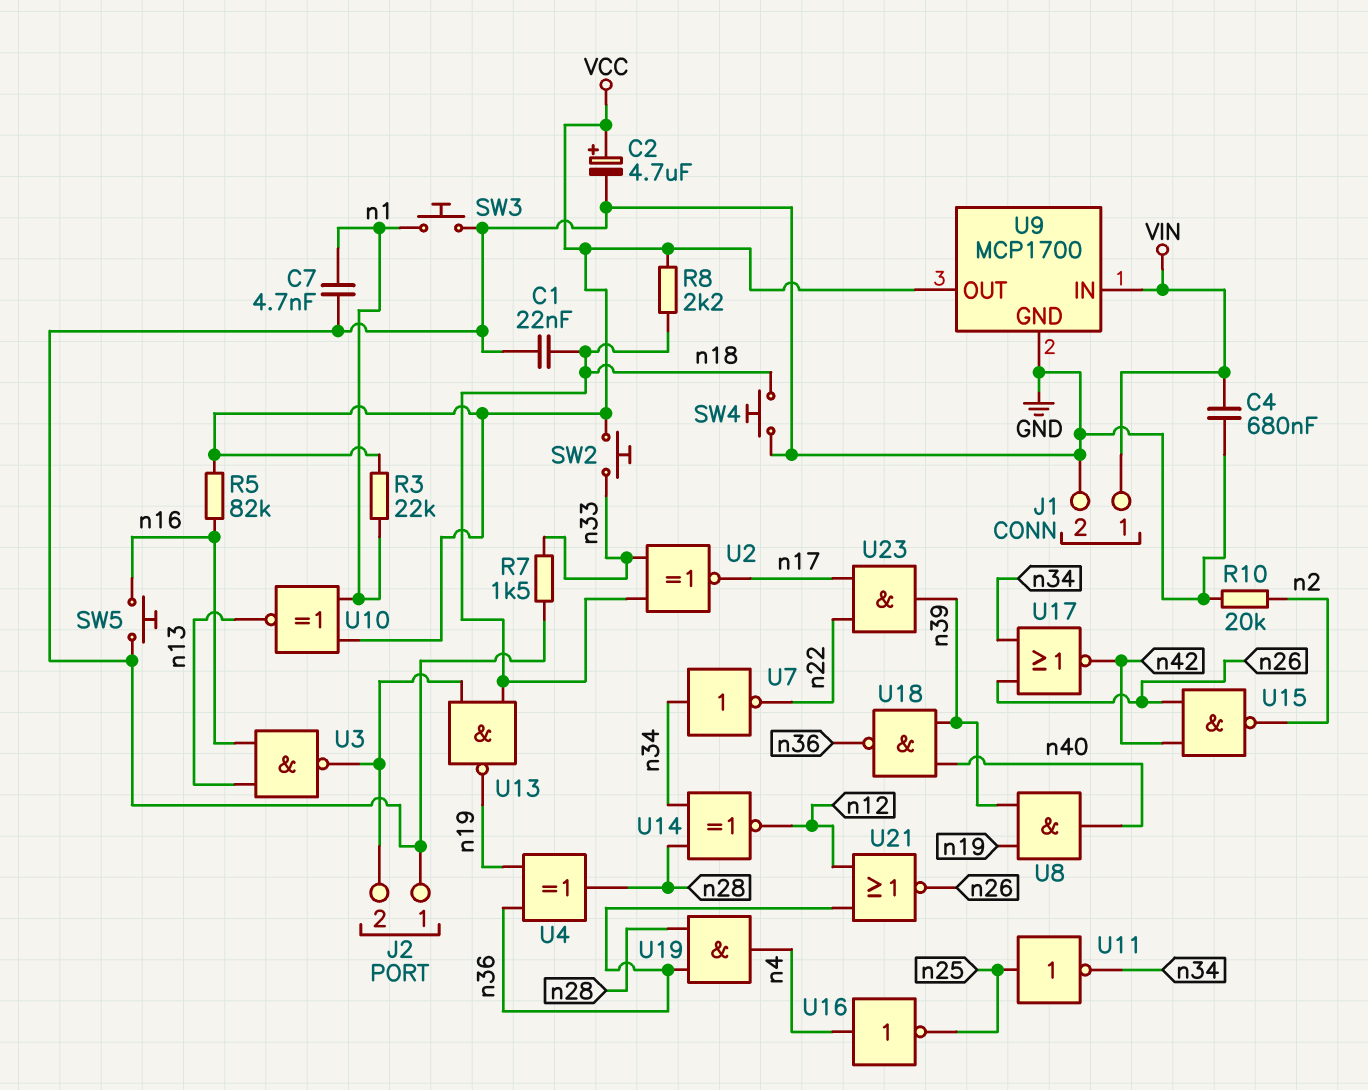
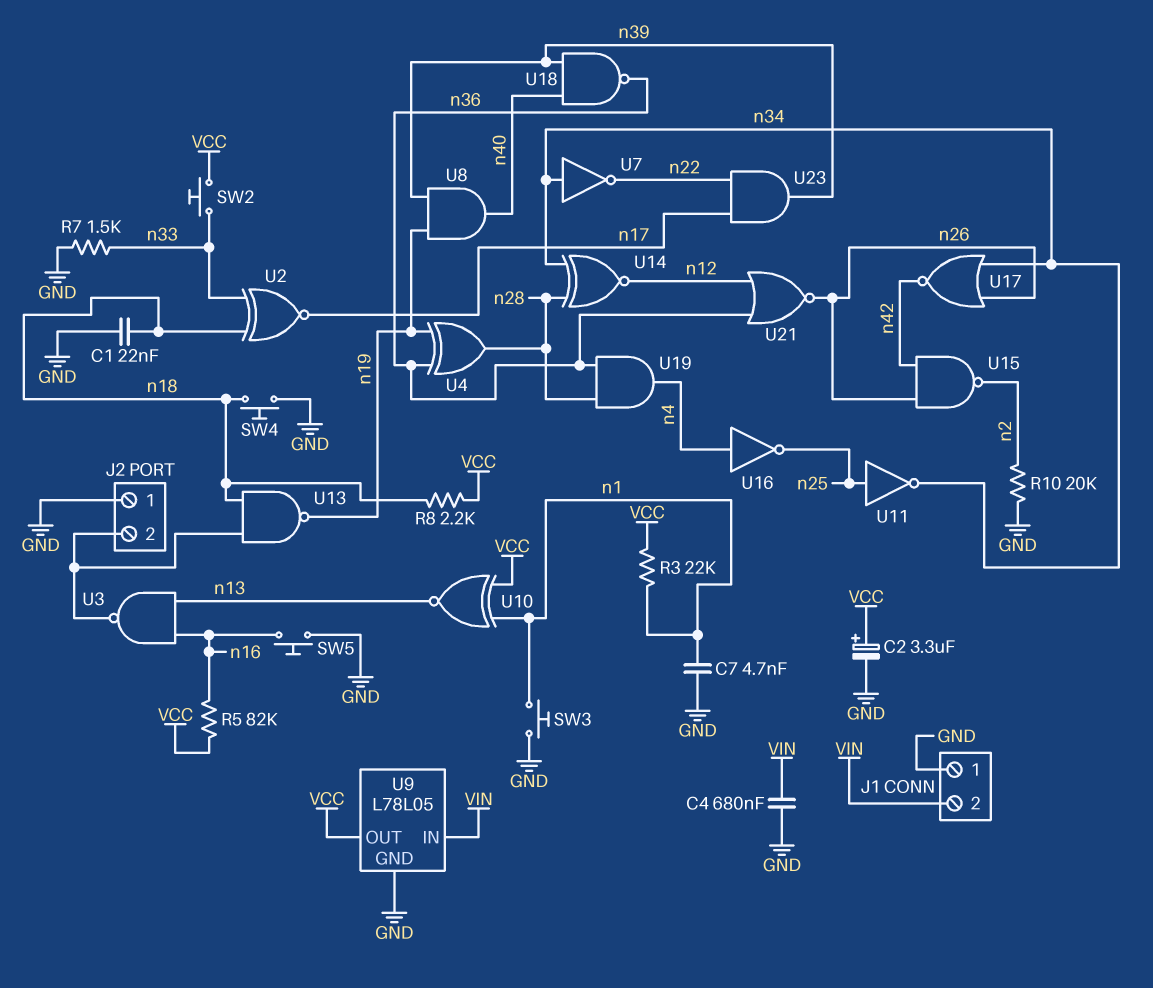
C2: 4.7uF (plus VCC, minus GND) -> 3.3uF (plus VCC, minus GND)
J1 pin 1: VIN -> GND
J1 pin 2: GND -> VIN
U9: MCP1700 -> L78L05

